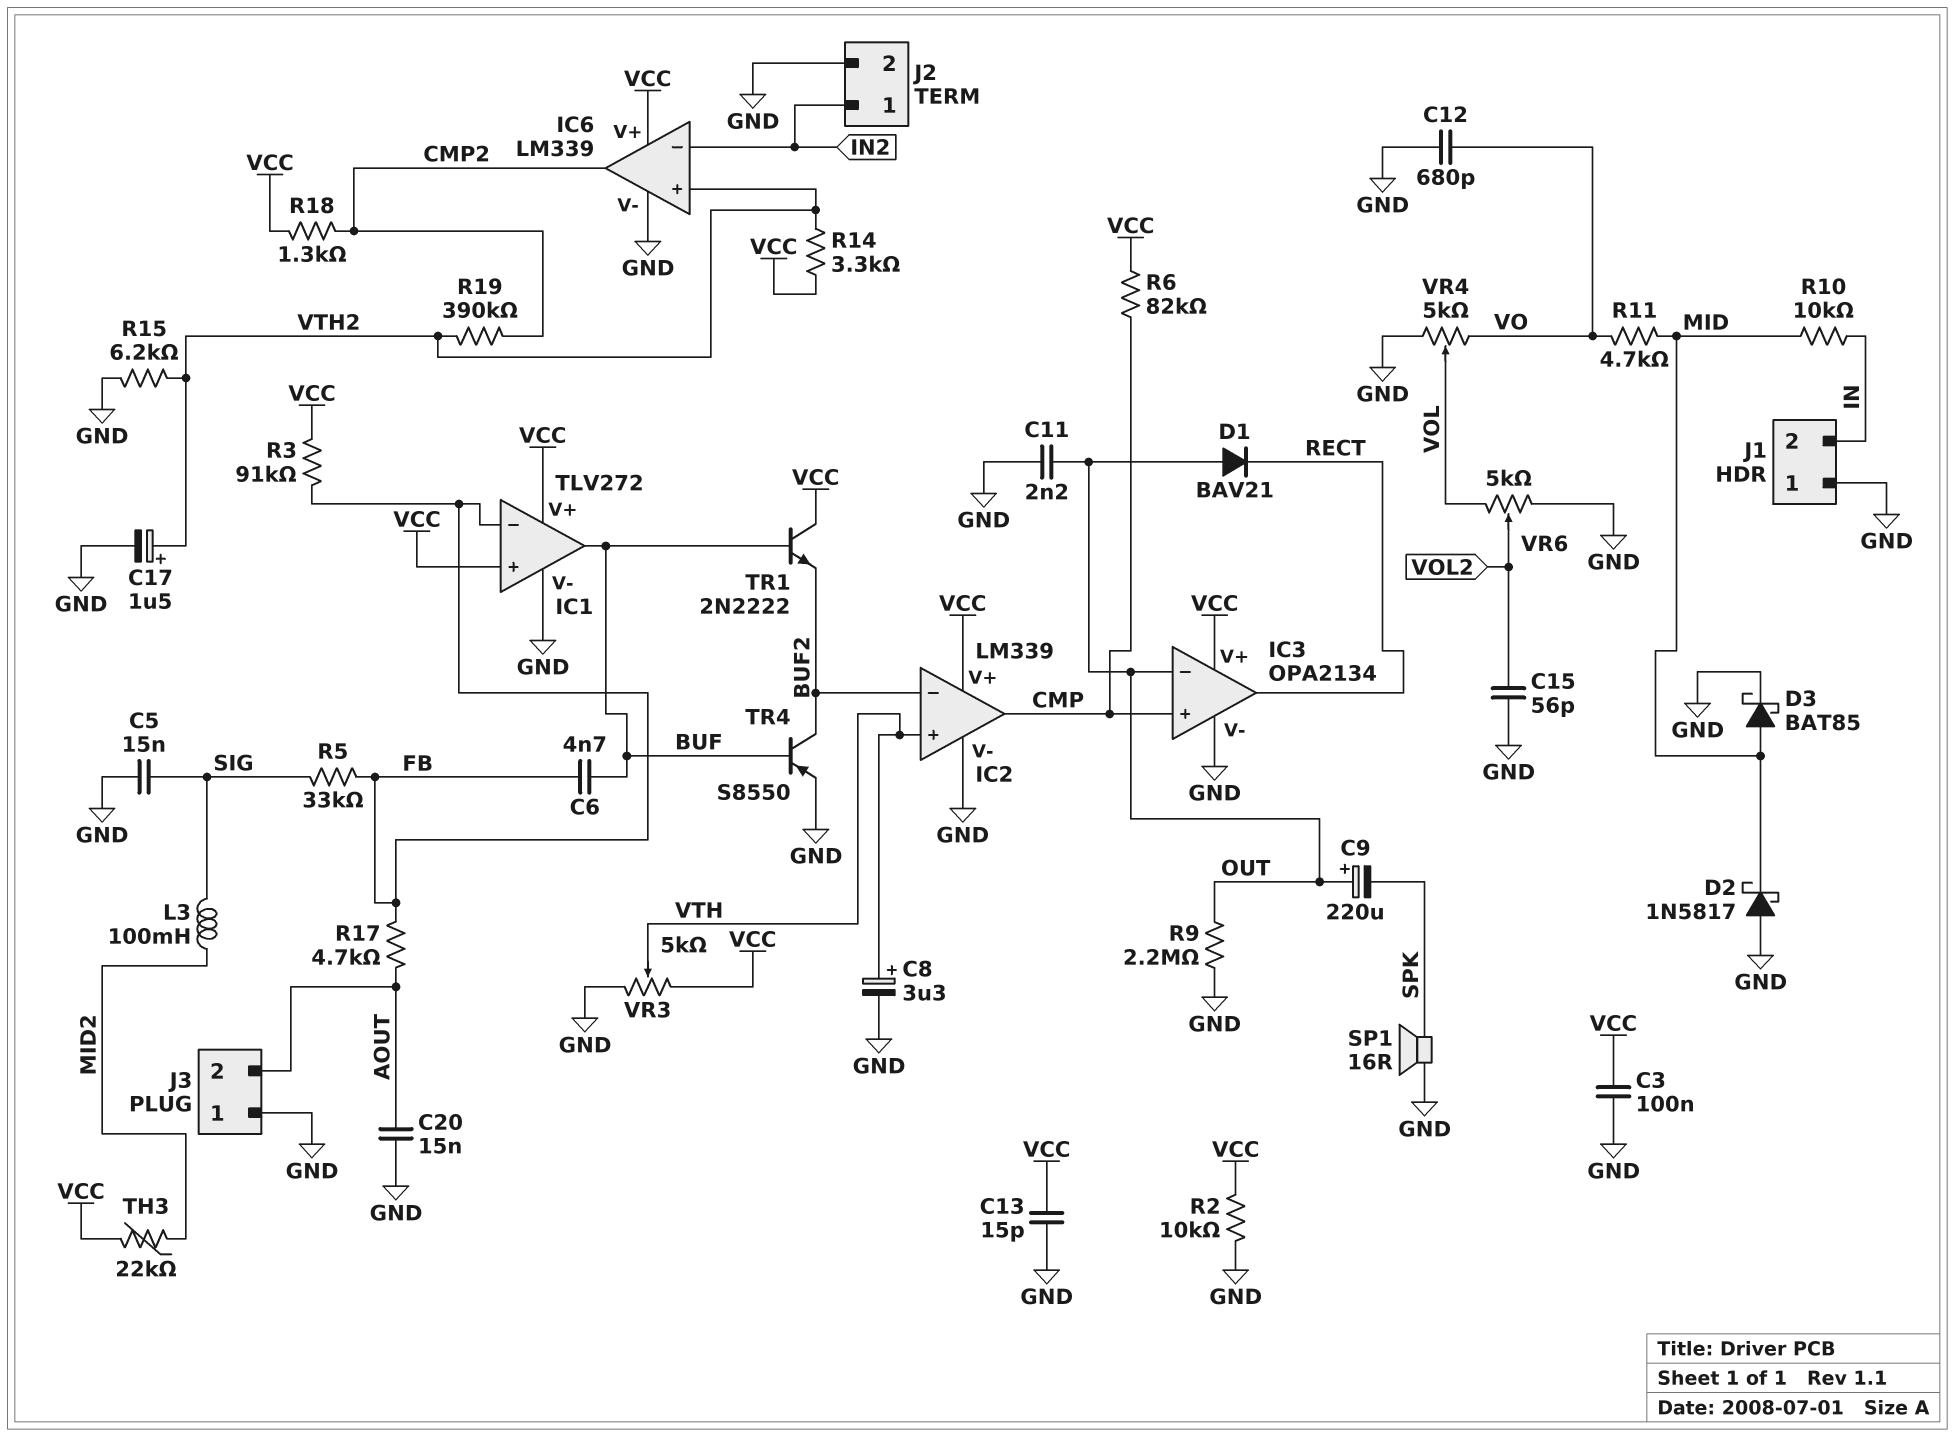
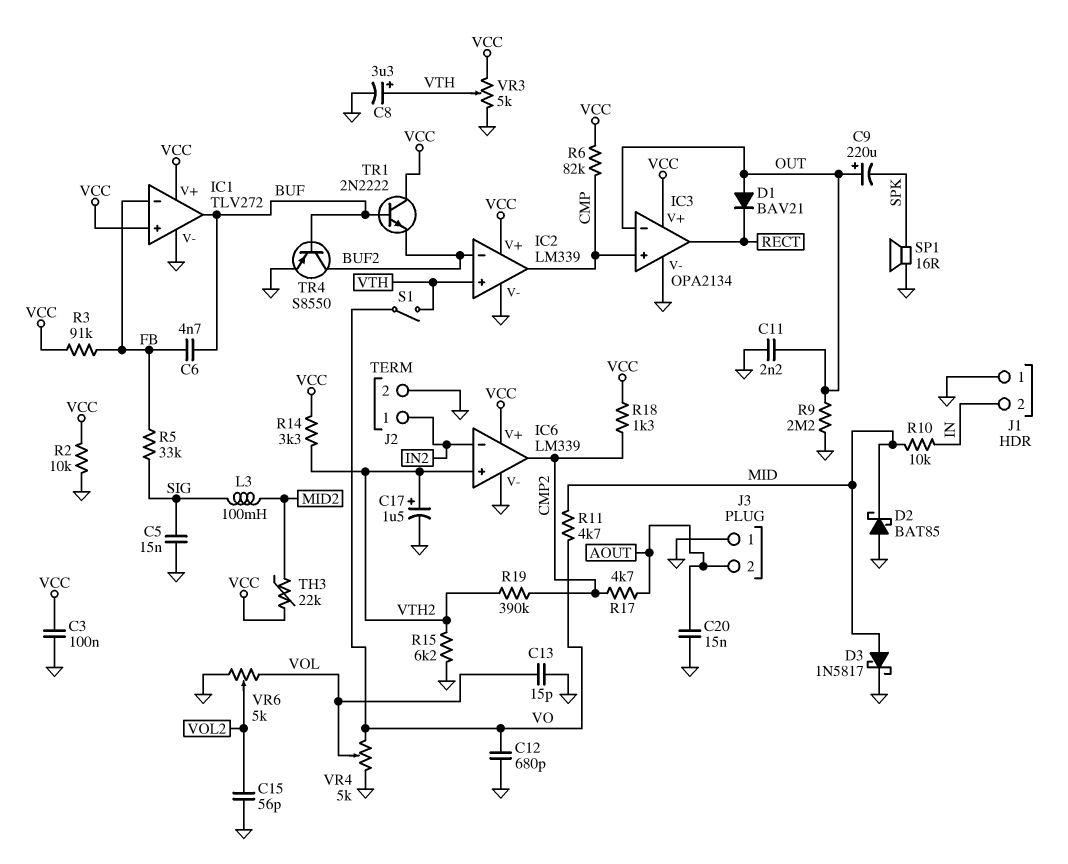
C13: 15pF (GND, VCC) -> 15pF (GND, VOL)
D2: schottky 1N5817 (A GND, K MID) -> schottky BAT85 (A GND, K MID)
D3: schottky BAT85 (A MID, K GND) -> schottky 1N5817 (A MID, K GND)
R17: 4.7k (AOUT, FB) -> 4.7k (AOUT, CMP2)
S1: none -> switch (VO, VTH)

